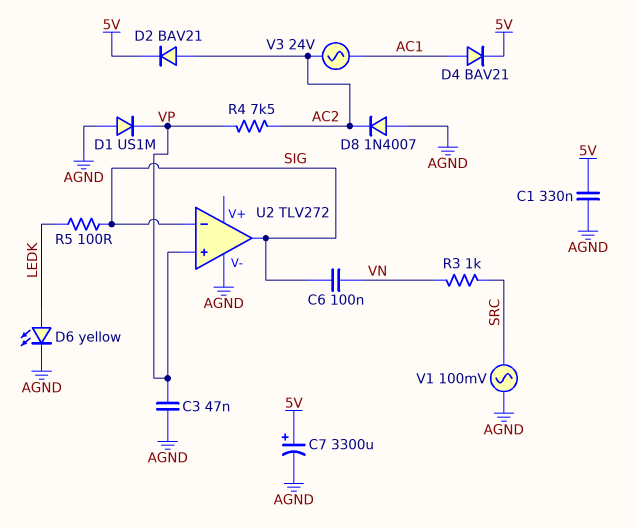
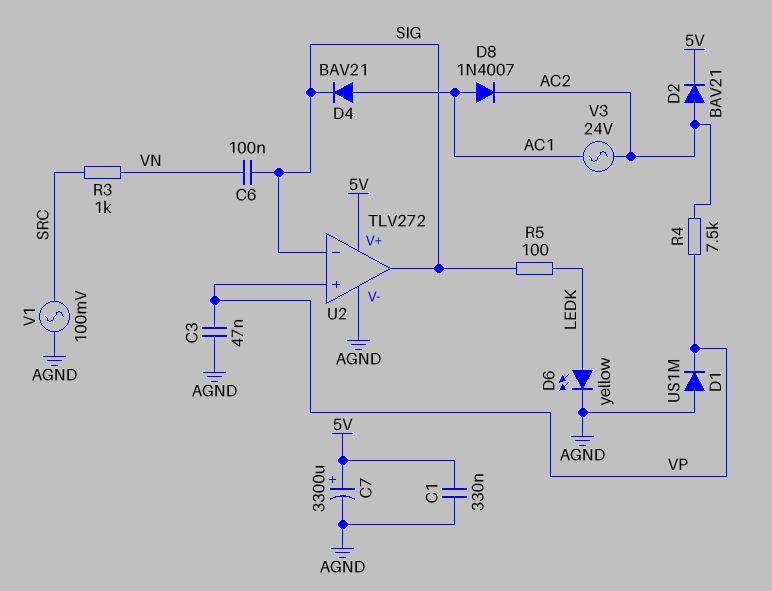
D4: diode BAV21 (A AC1, K 5V) -> diode BAV21 (A AC1, K SIG)
D8: diode 1N4007 (A AGND, K AC2) -> diode 1N4007 (A AC1, K AC2)
U2 pin V+: none -> 5V

